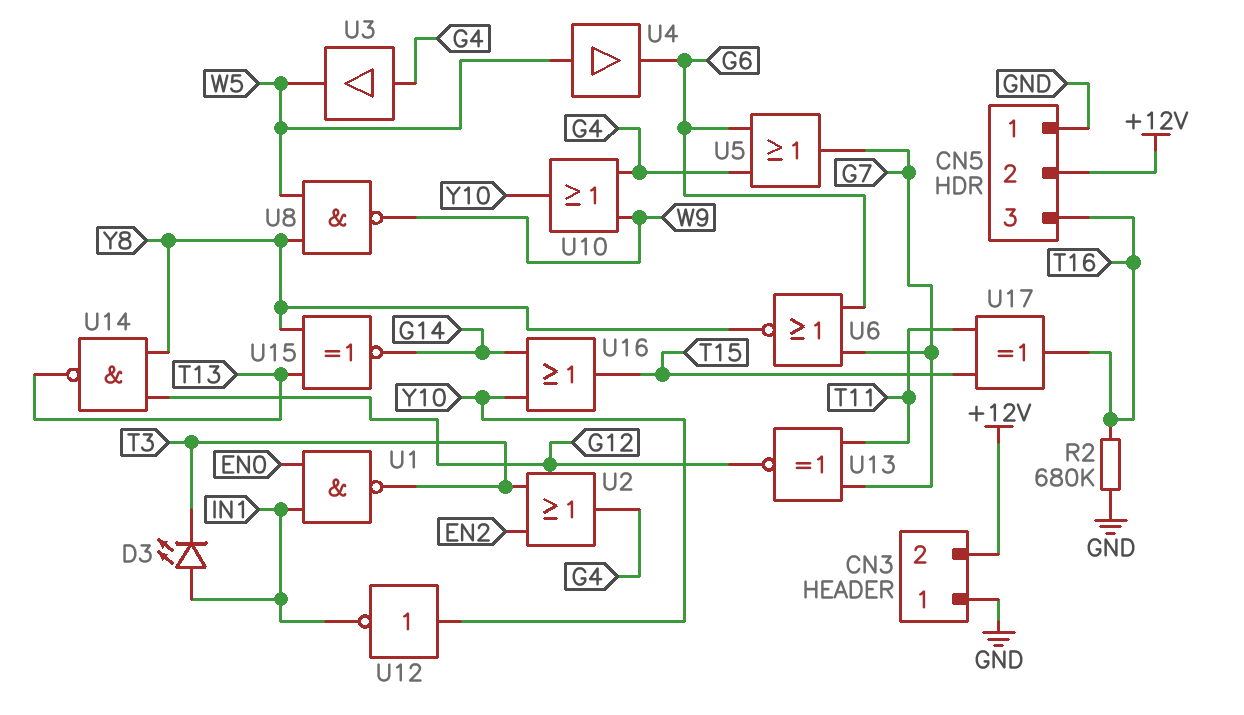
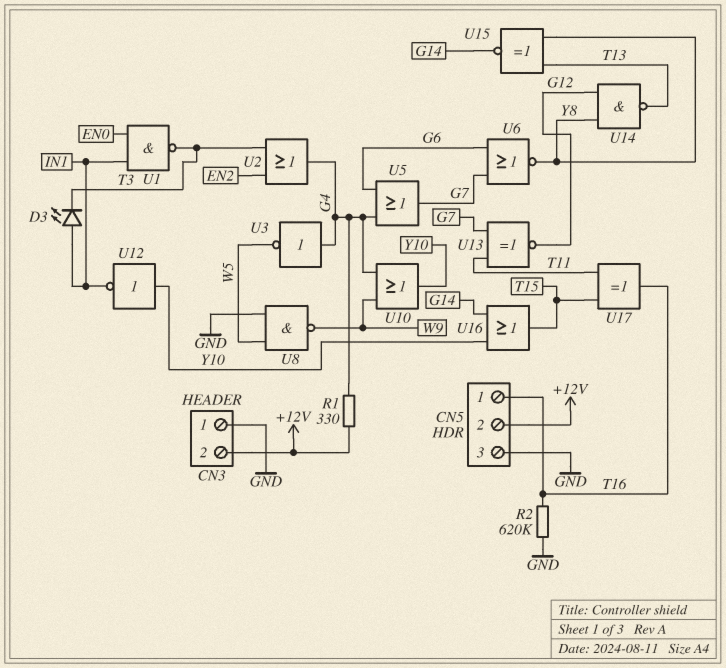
CN5 pin 1: GND -> T16
CN5 pin 3: T16 -> GND
R1: none -> 330 (+12V, G4)
R2: 680k (GND, T16) -> 620k (GND, T16)
U3: buffer (in G4, out W5) -> NOT (in G4, out W5)
U4: buffer (in W5, out G6) -> none
U8: NAND (in W5, in Y8, out W9) -> NAND (in GND, in W5, out W9)

